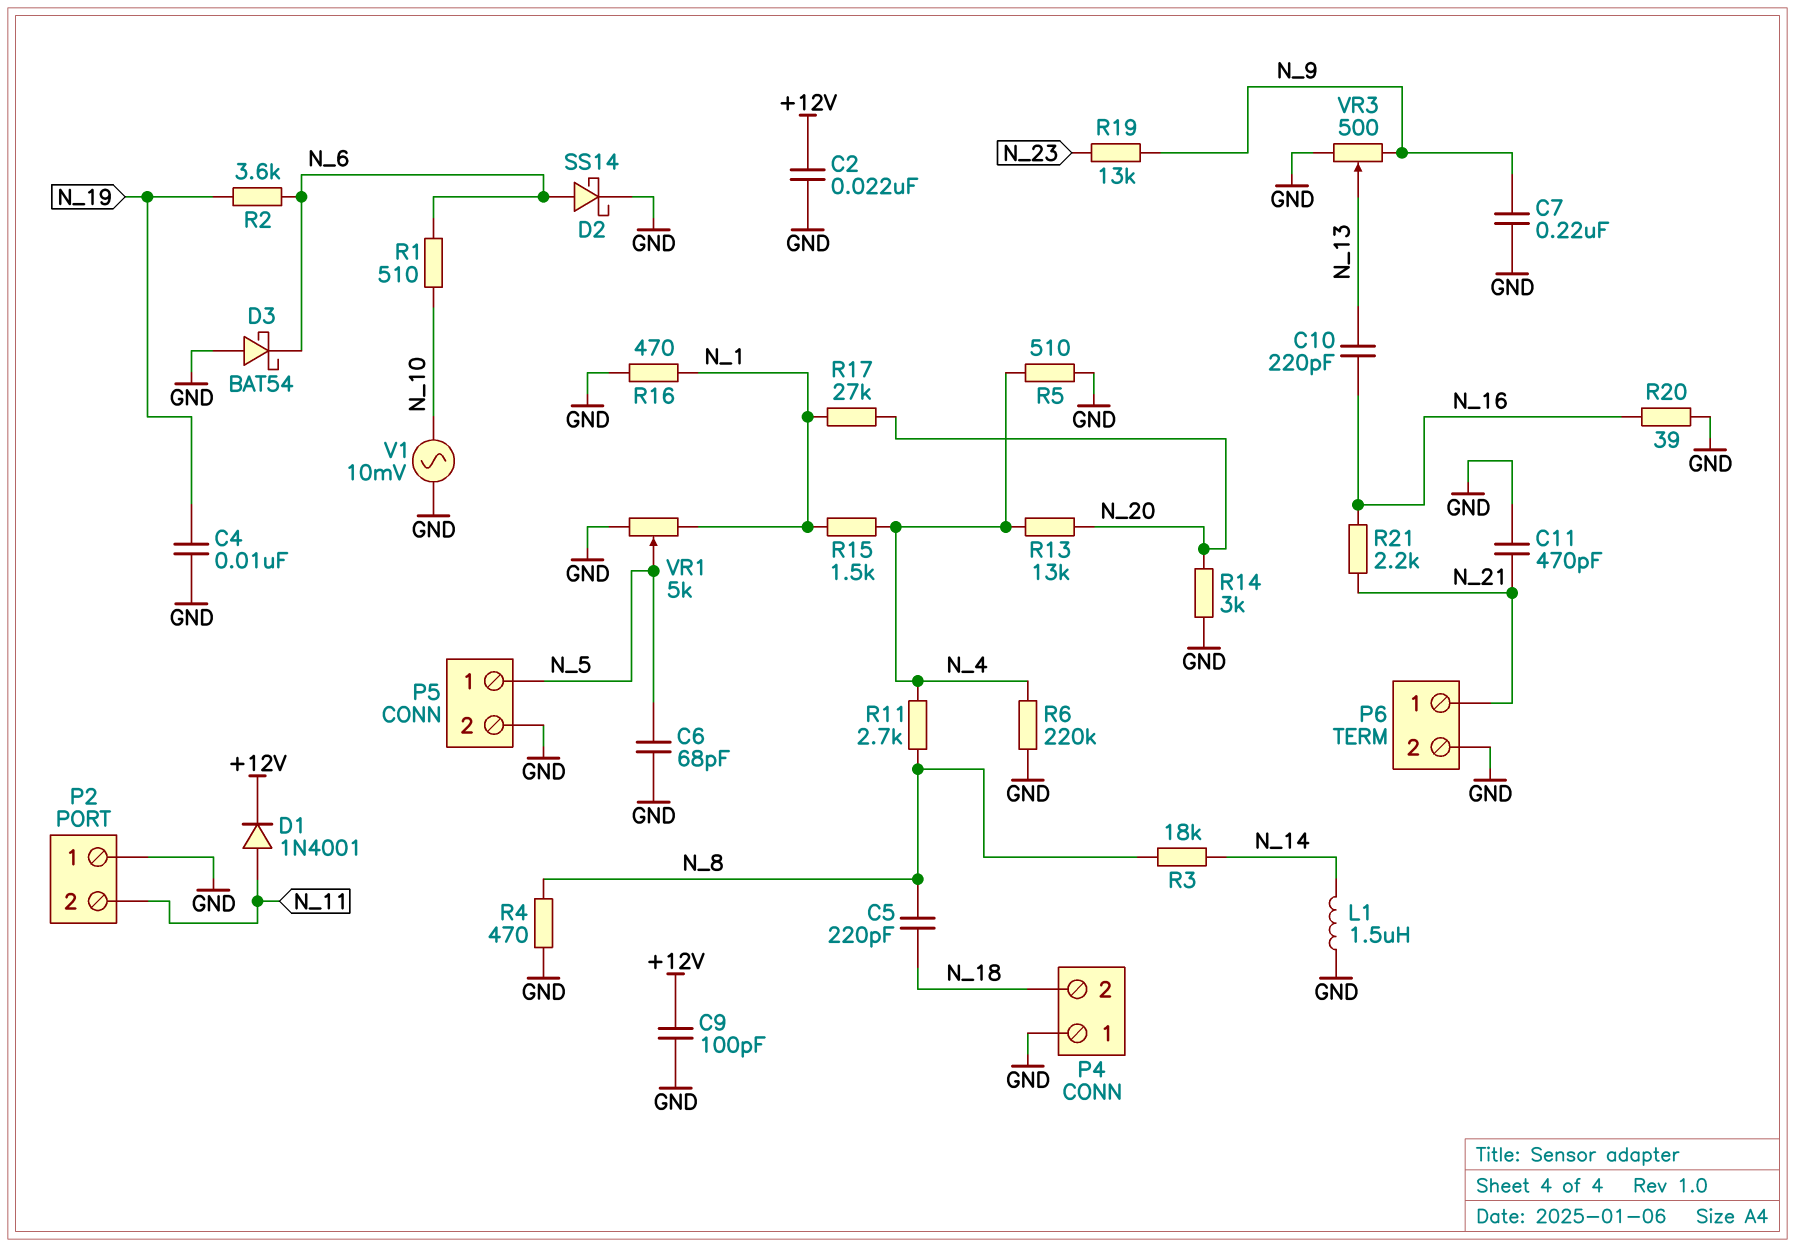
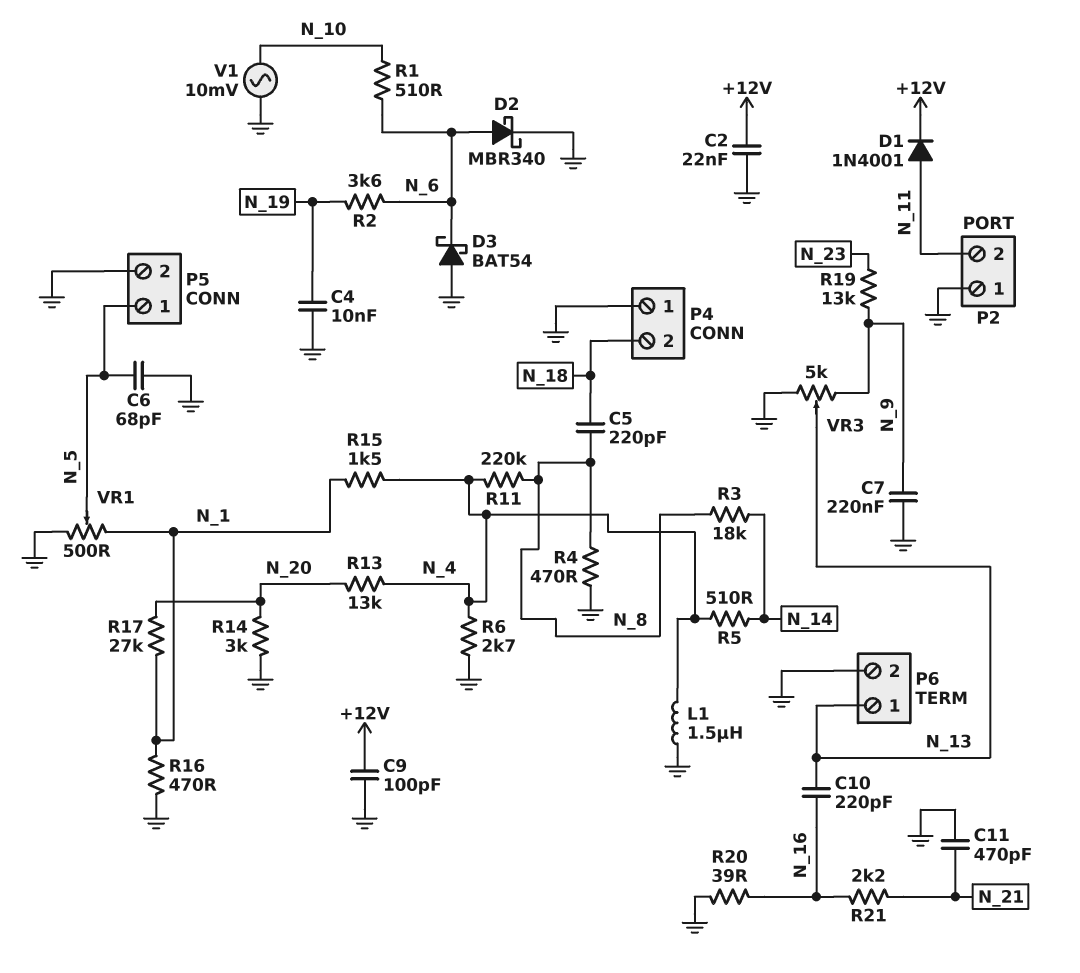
D2: schottky SS14 (A N_6, K GND) -> schottky MBR340 (A N_6, K GND)
L1: 1.5uH (GND, N_14) -> 1.5uH (GND, N_4)
P6 pin 1: N_21 -> N_13
R5: 510 (GND, N_4) -> 510 (N_4, N_14)
R6: 220k (GND, N_4) -> 2.7k (GND, N_4)
R11: 2.7k (N_4, N_8) -> 220k (N_4, N_8)
VR1: 5k (GND, N_1, wiper N_5) -> 500 (GND, N_1, wiper N_5)
VR3: 500 (GND, N_9, wiper N_13) -> 5k (GND, N_9, wiper N_13)

